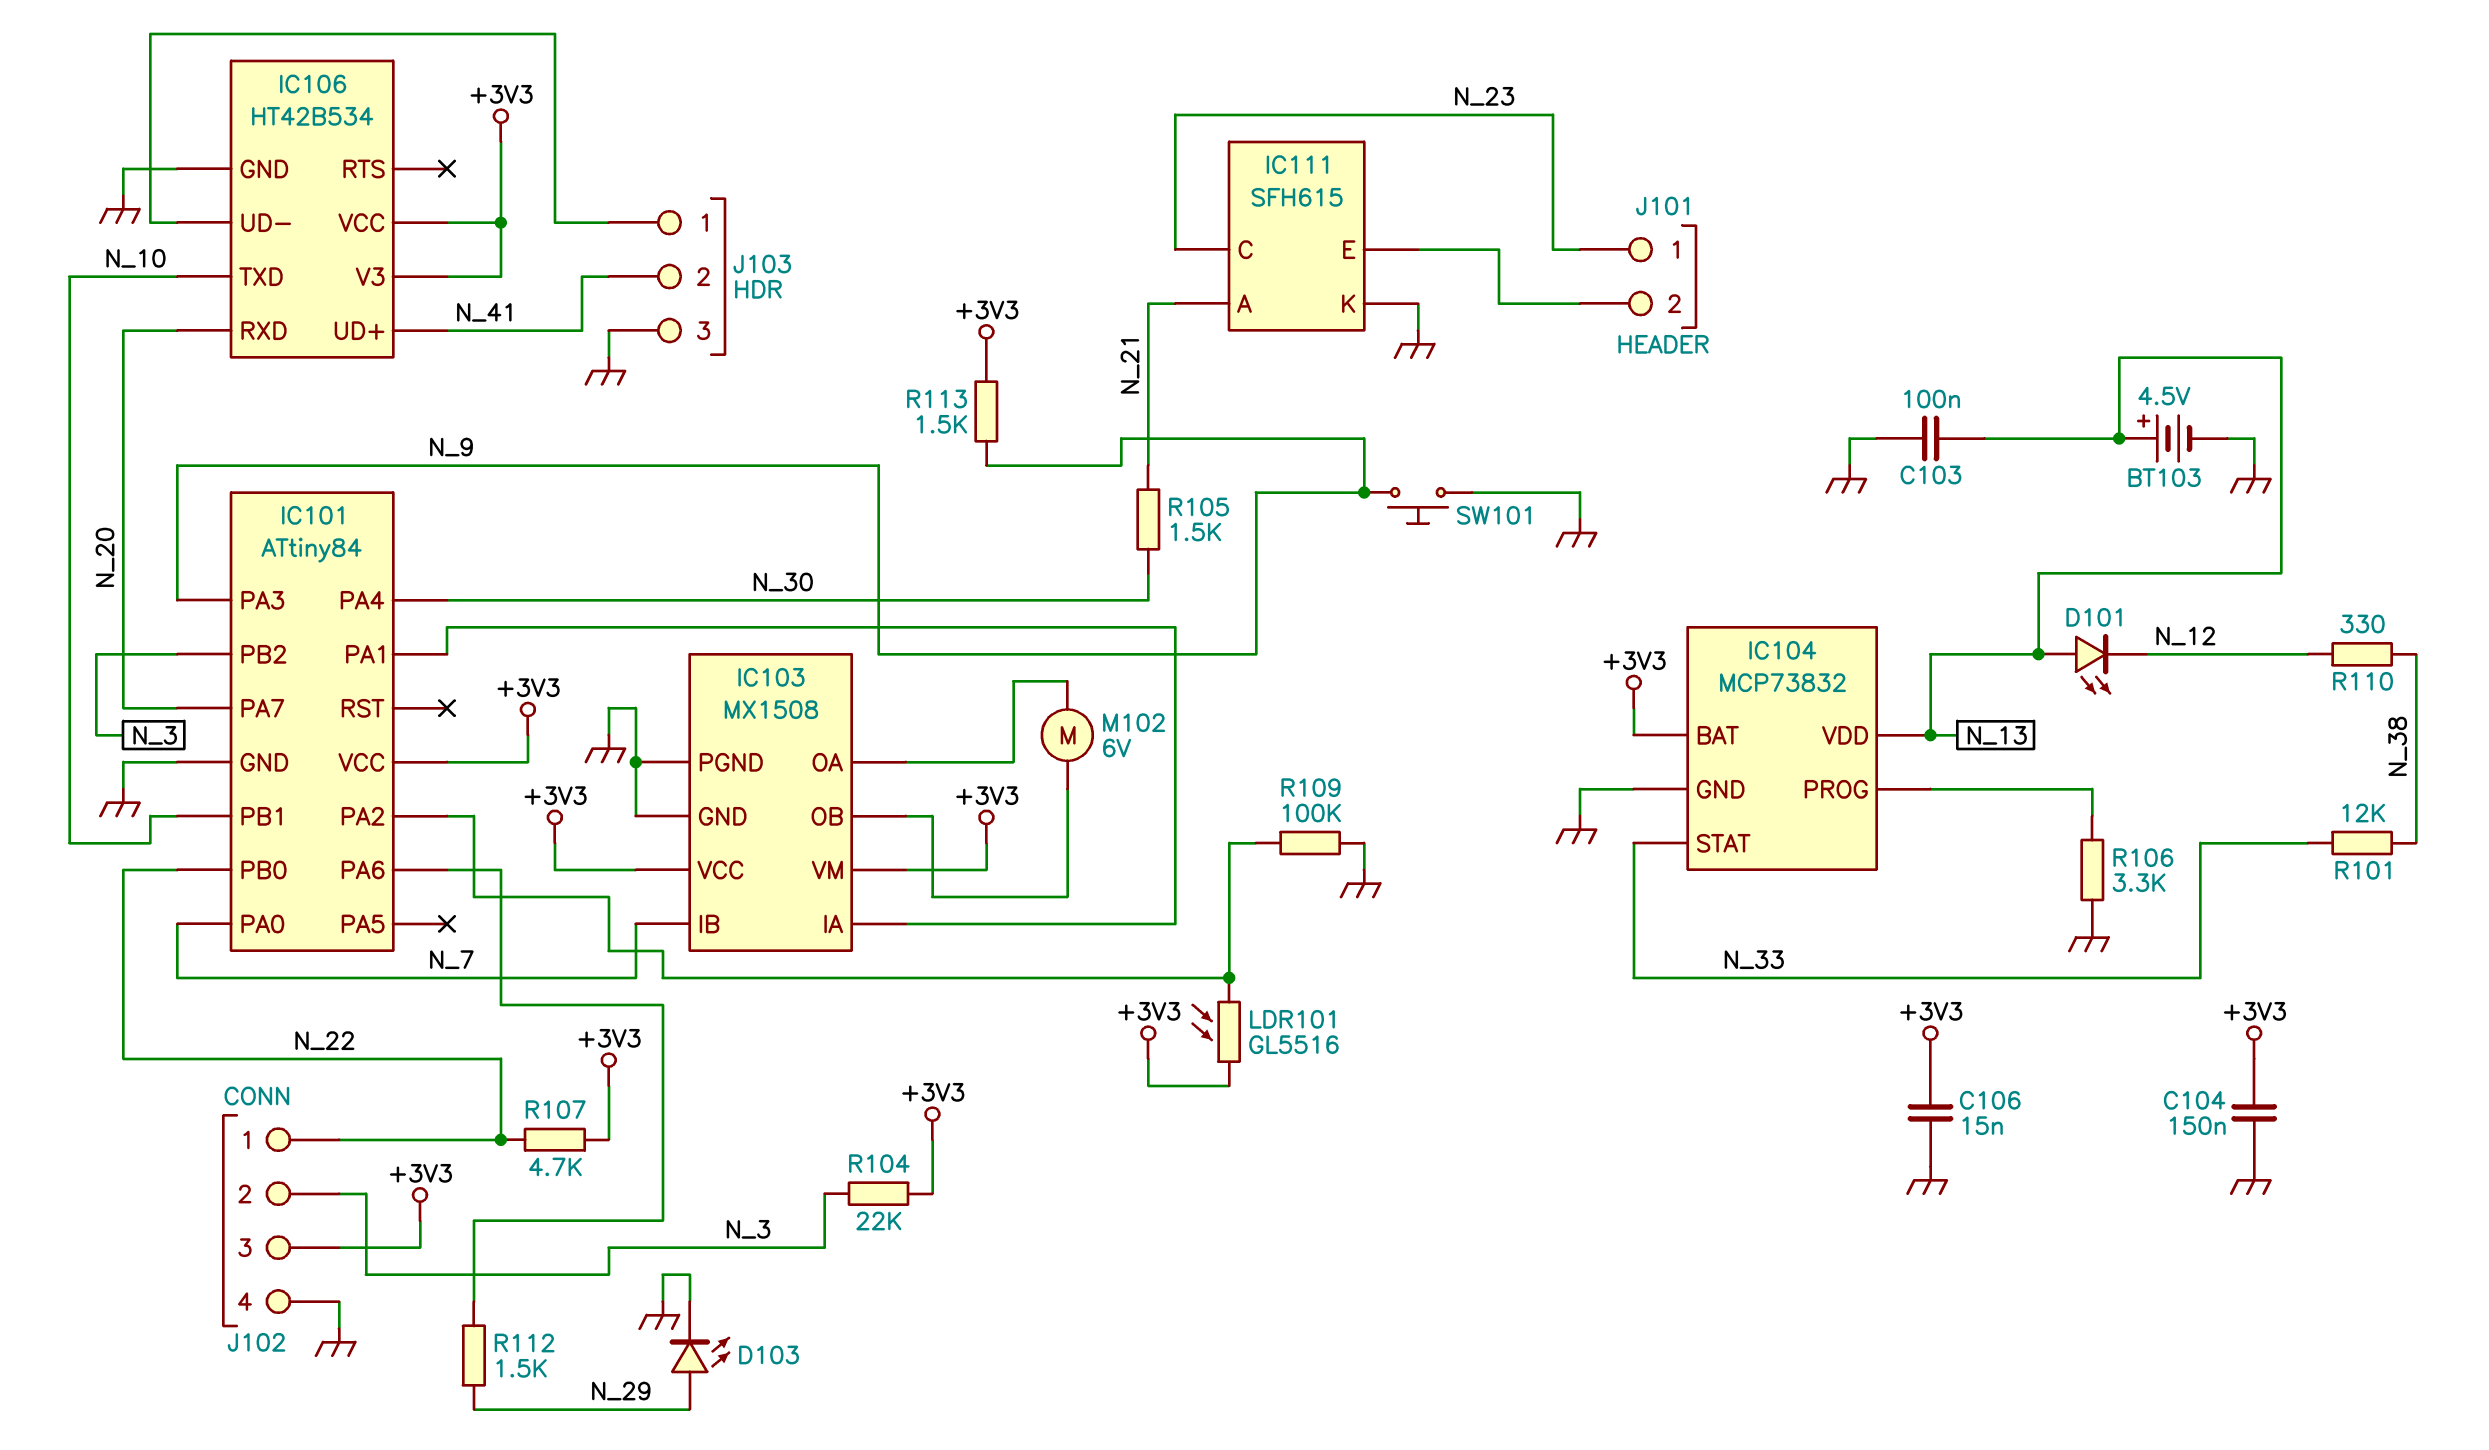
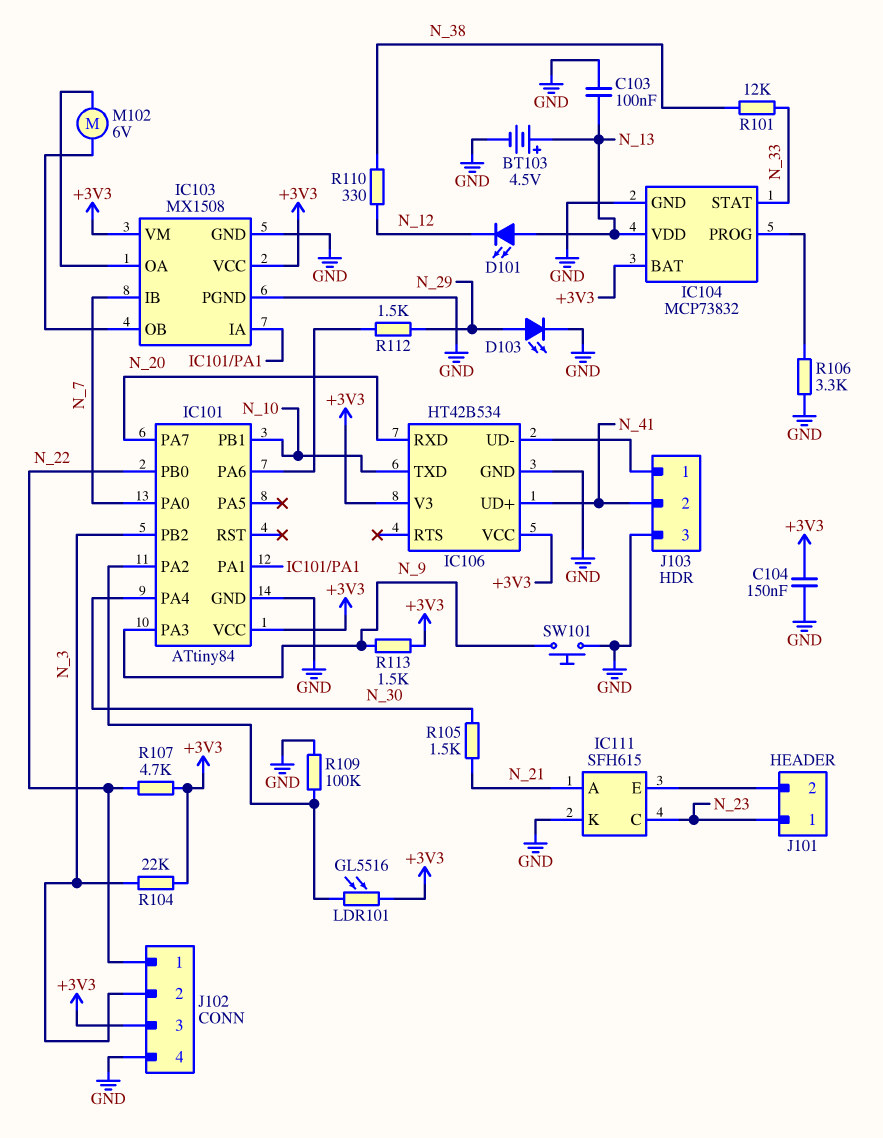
C106: 15nF (+3V3, GND) -> none

